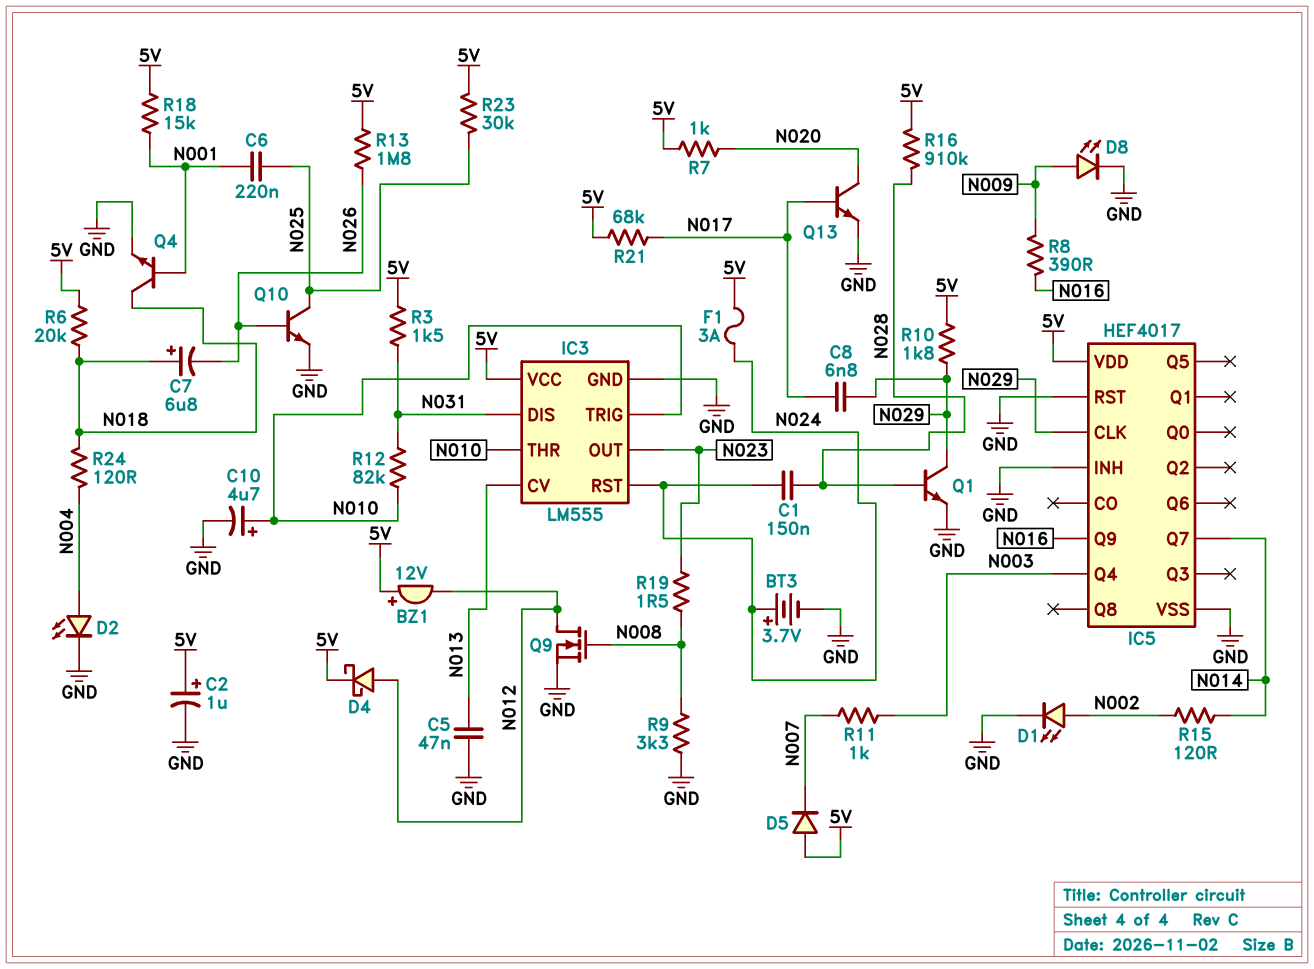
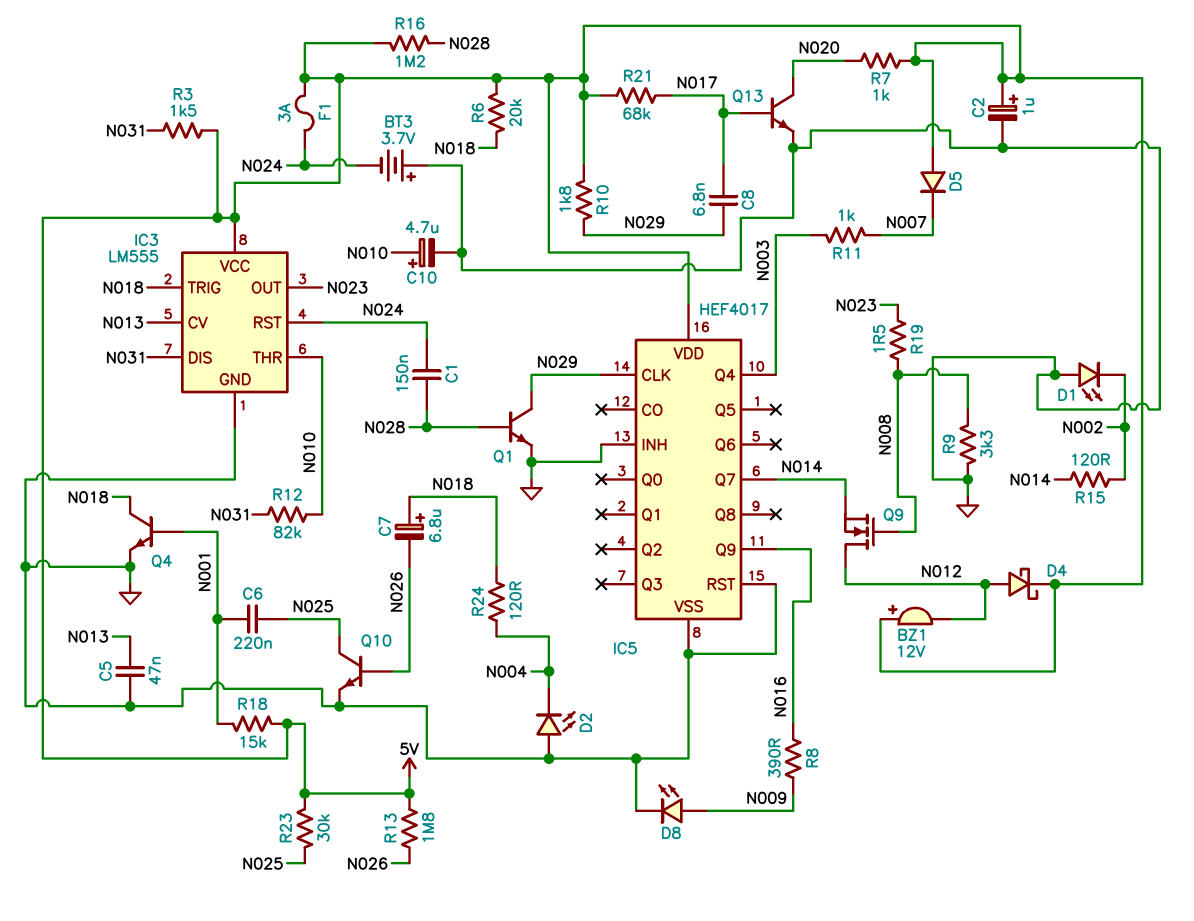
BT3: 3.7V (plus N024, minus GND) -> 3.7V (plus GND, minus N024)
D1: LED (A N002, K GND) -> LED (A GND, K N002)
D2: LED (A N004, K GND) -> LED (A GND, K N004)
IC3 pin TRIG: N010 -> N018
Q9: NMOS (G N008, D N012, S GND) -> NMOS (G N008, D N012, S N014)
R16: 910k (5V, N028) -> 1.2M (5V, N028)

